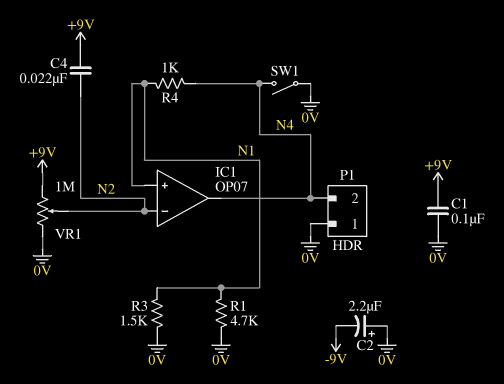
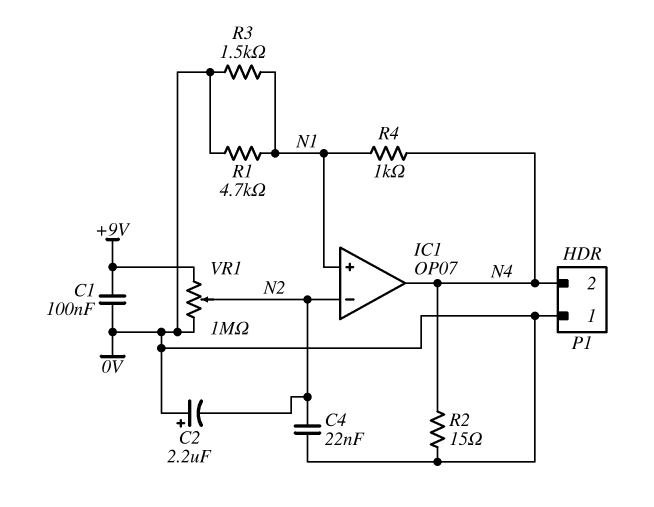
C2: 2.2uF (plus 0V, minus -9V) -> 2.2uF (plus 0V, minus N2)
C4: 22nF (+9V, N2) -> 22nF (0V, N2)
R2: none -> 15 (0V, N4)
SW1: switch (0V, N4) -> none

